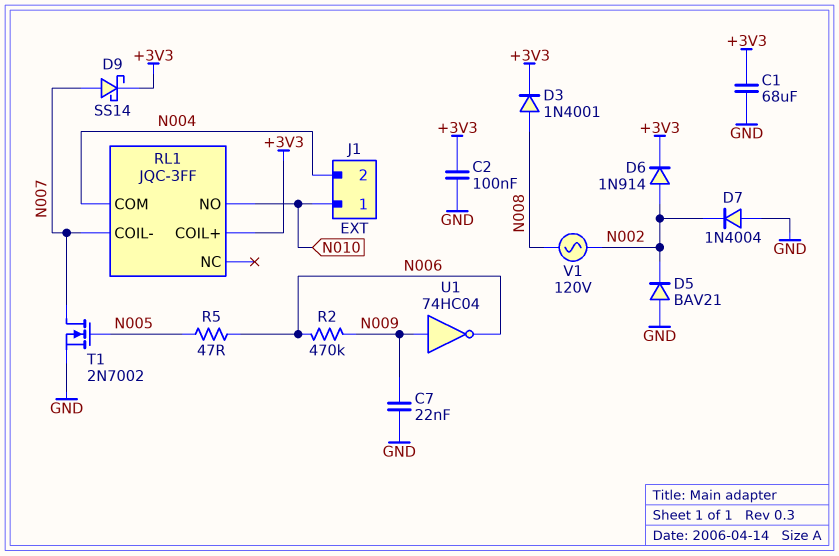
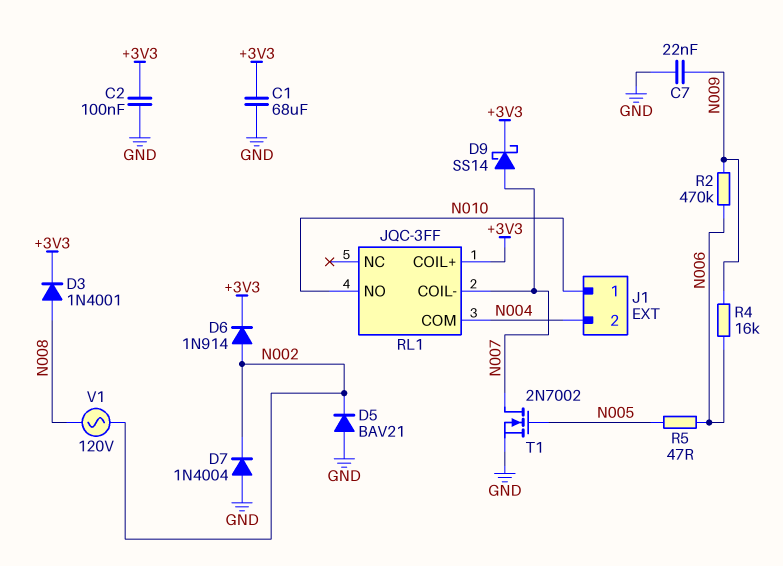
R4: none -> 16k (N006, N009)
U1: NOT 74HC04 (in N009, out N006) -> none

